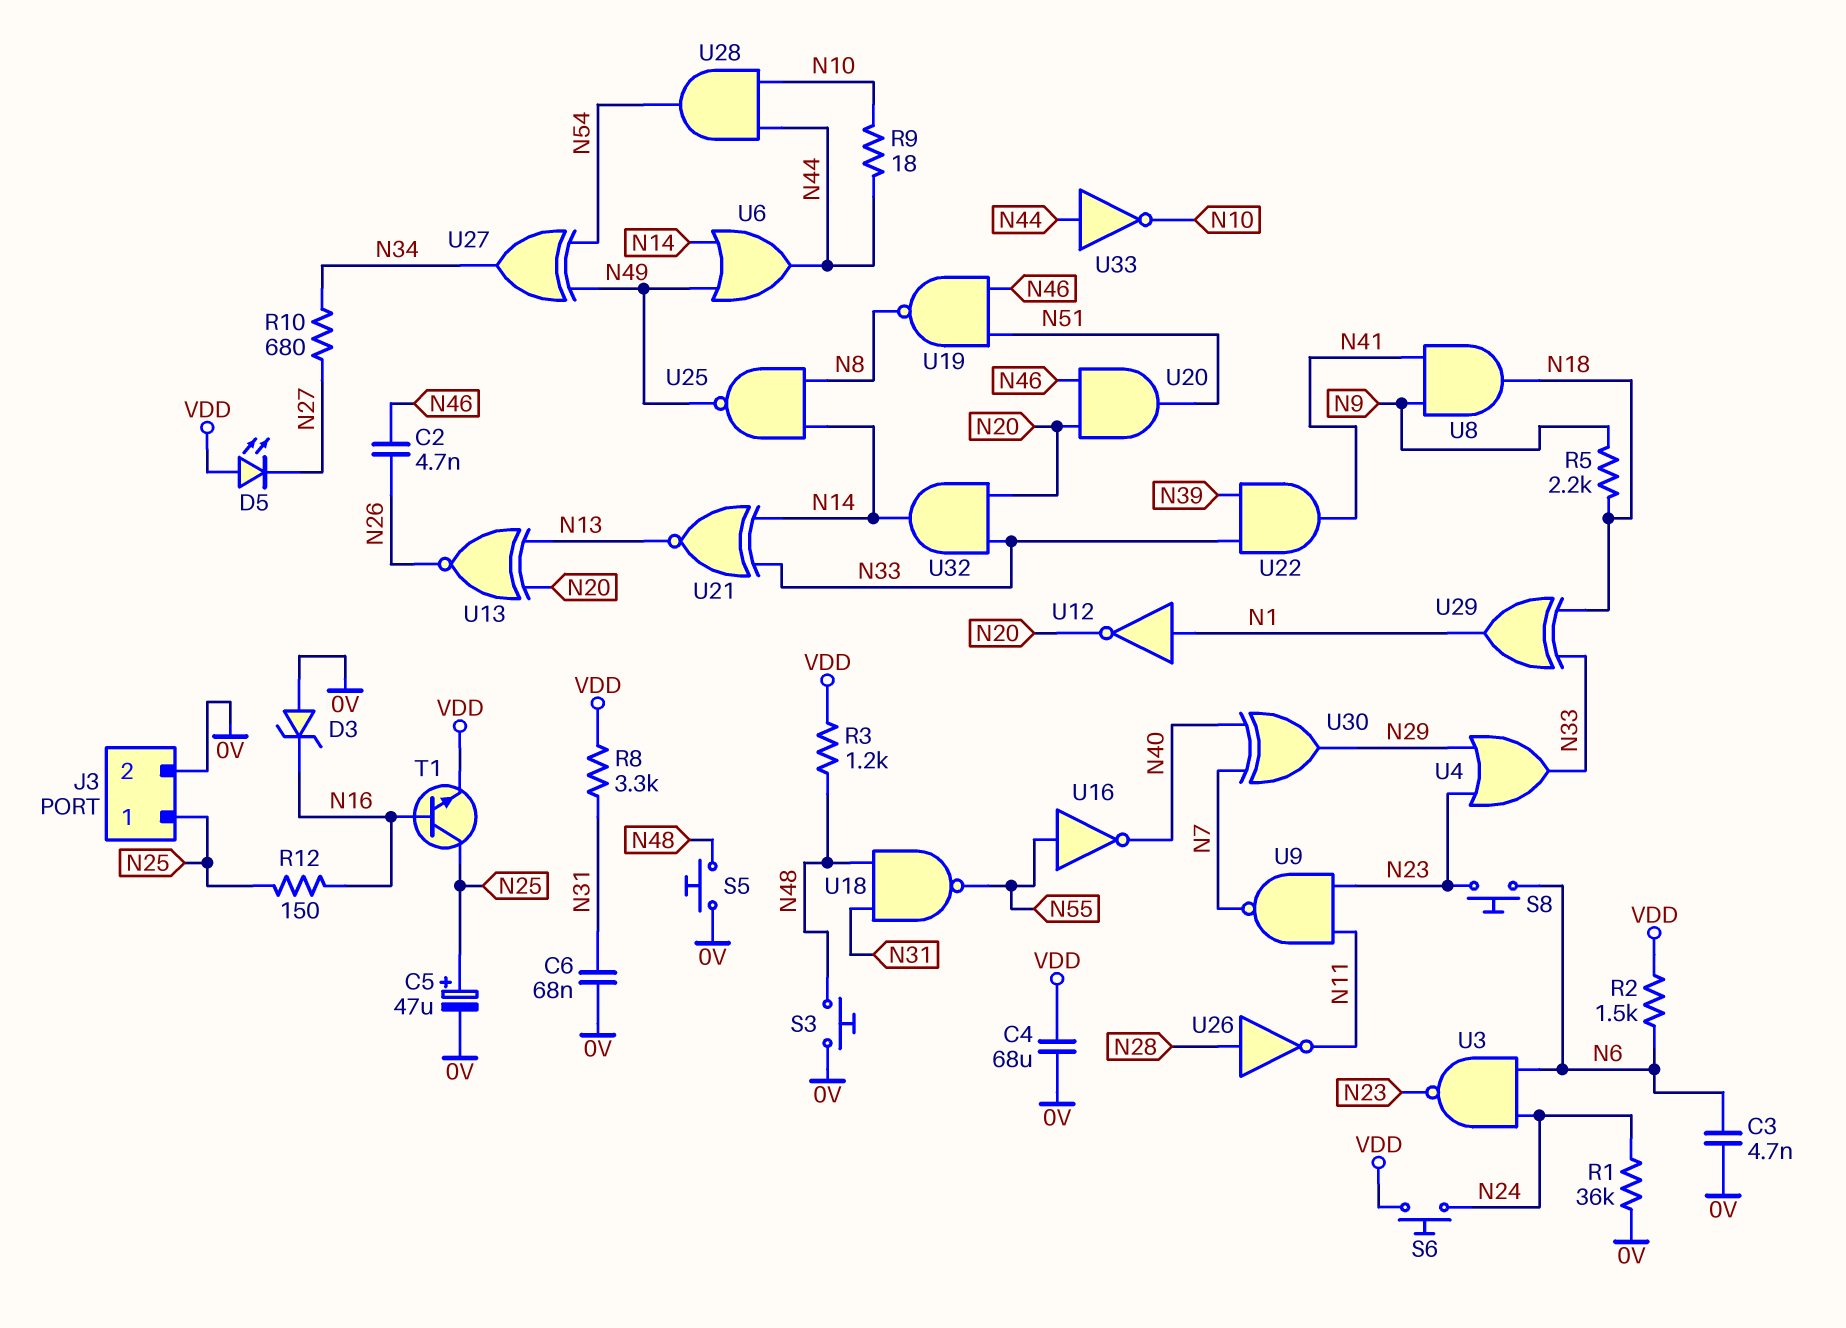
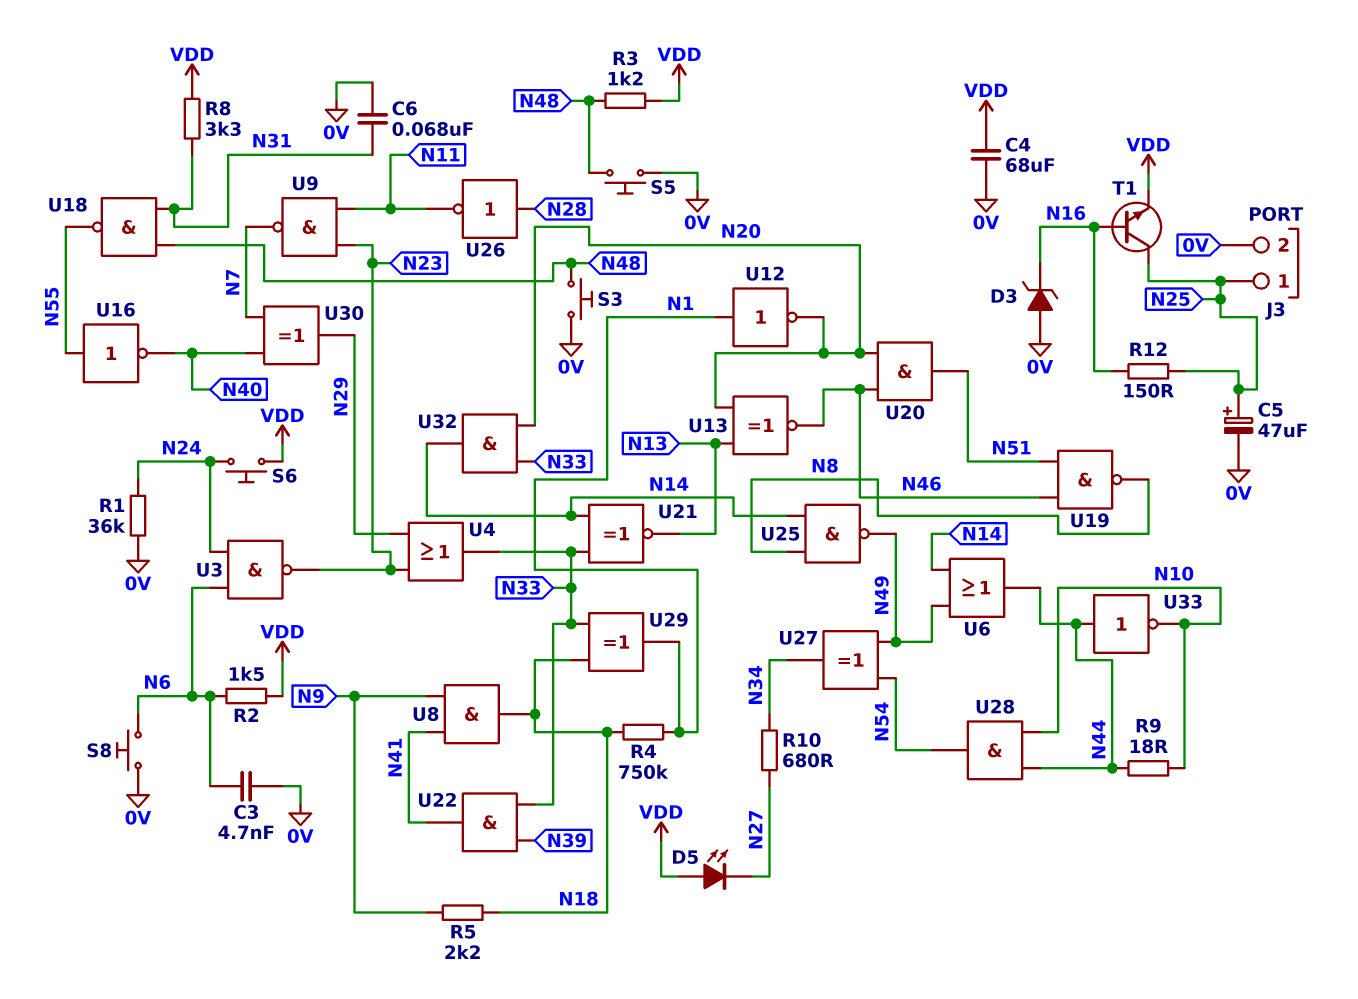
C2: 4.7nF (N26, N46) -> none
R4: none -> 750k (N1, N18)
S8: button (N6, N23) -> button (0V, N6)
U13: XNOR (in N13, in N20, out N26) -> XNOR (in N13, in N20, out N46)

